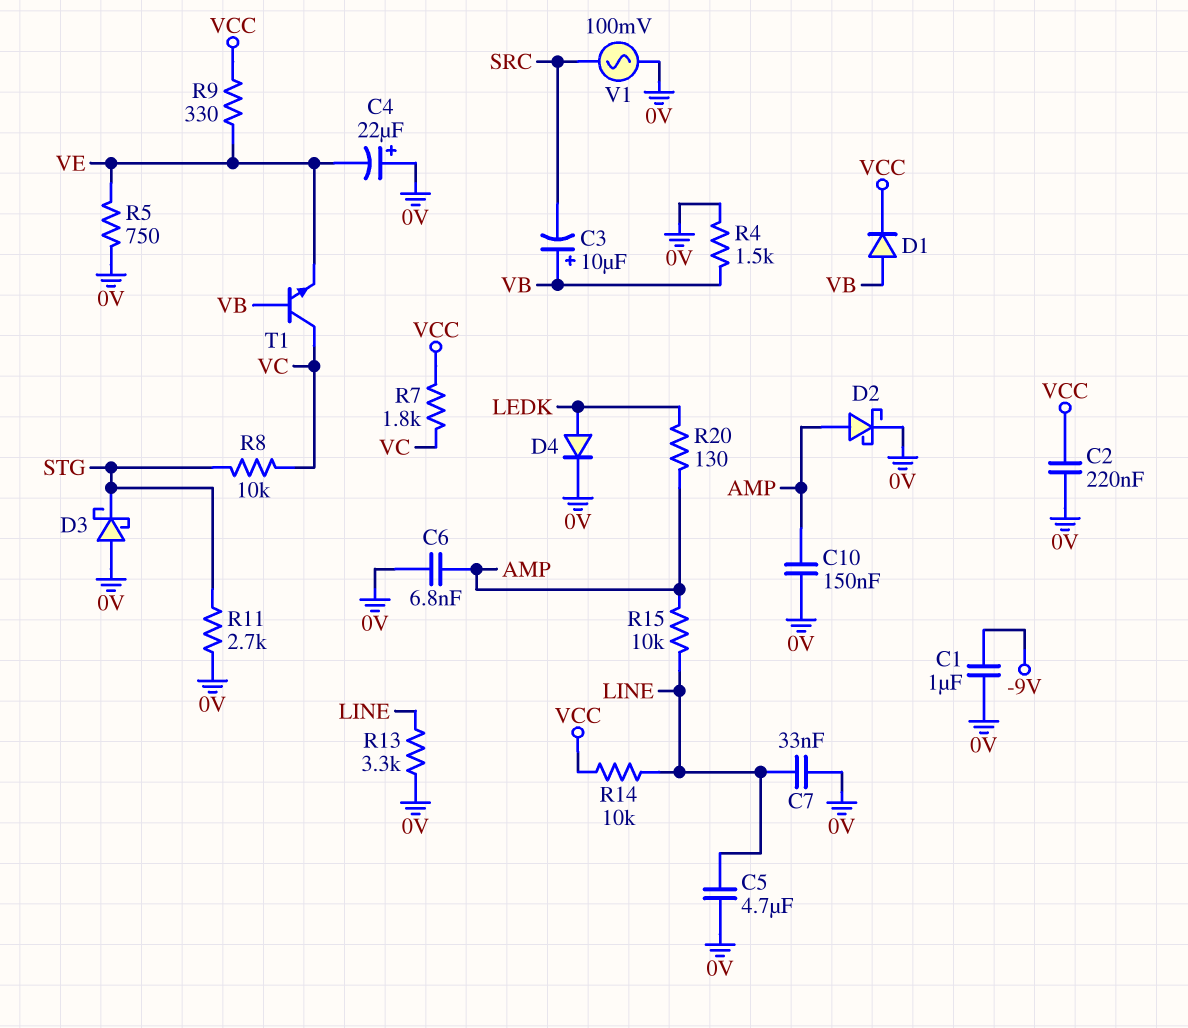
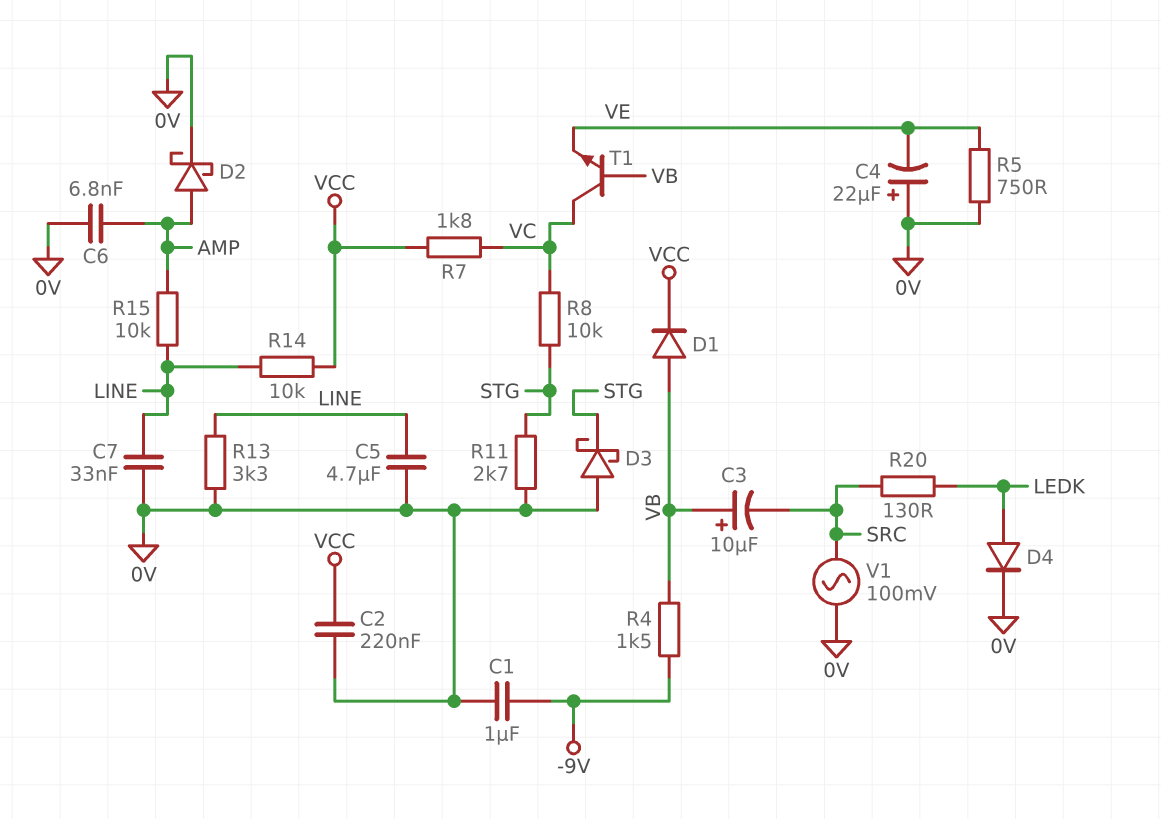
C10: 150nF (0V, AMP) -> none
R4: 1.5k (0V, VB) -> 1.5k (-9V, VB)
R9: 330 (VCC, VE) -> none
R20: 130 (AMP, LEDK) -> 130 (LEDK, SRC)

